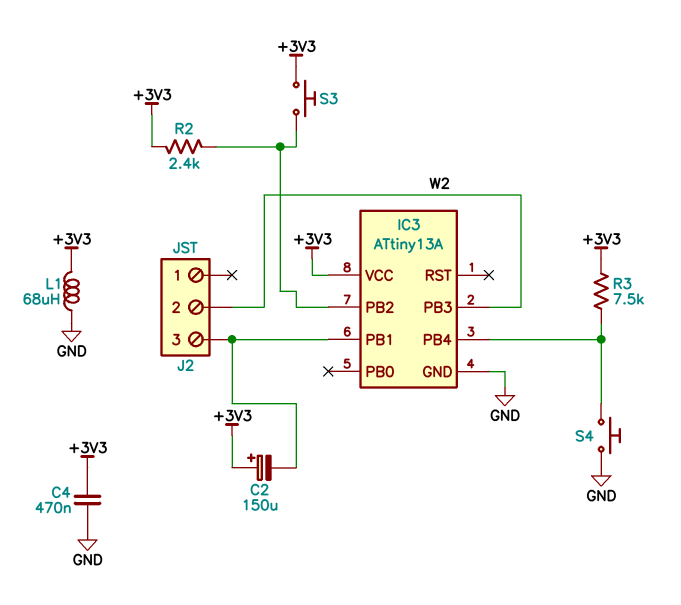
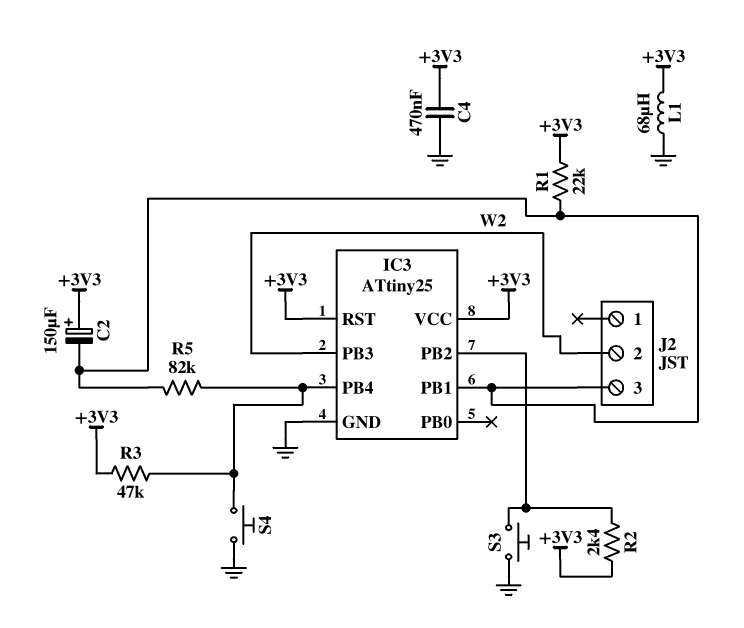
IC3: ATtiny13A -> ATtiny25
IC3 pin RST: none -> +3V3
R1: none -> 22k (+3V3, IC3/PB1)
R3: 7.5k (+3V3, IC3/PB4) -> 47k (+3V3, IC3/PB4)
R5: none -> 82k (IC3/PB1, IC3/PB4)
S3: button (+3V3, IC3/PB2) -> button (GND, IC3/PB2)

